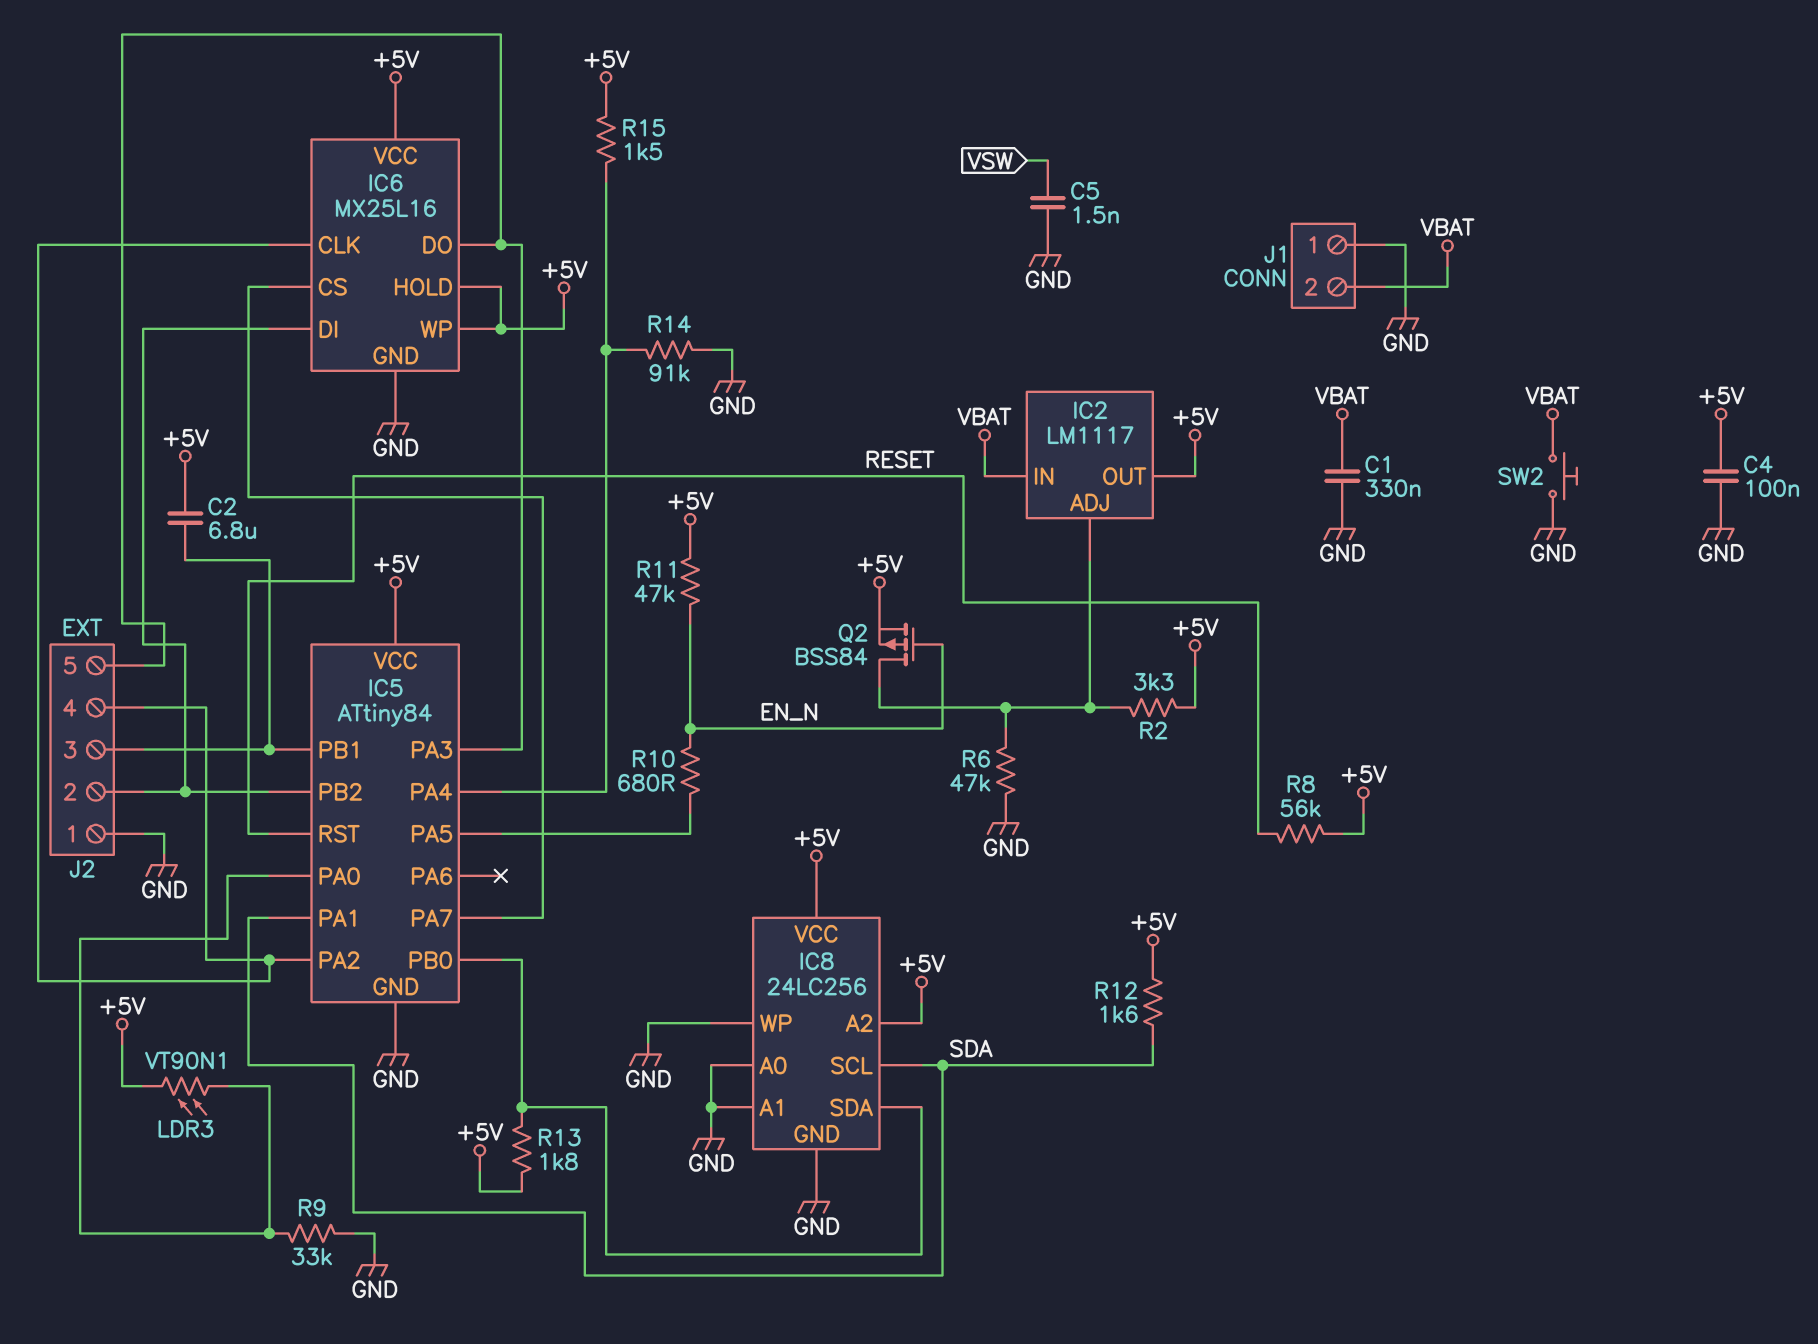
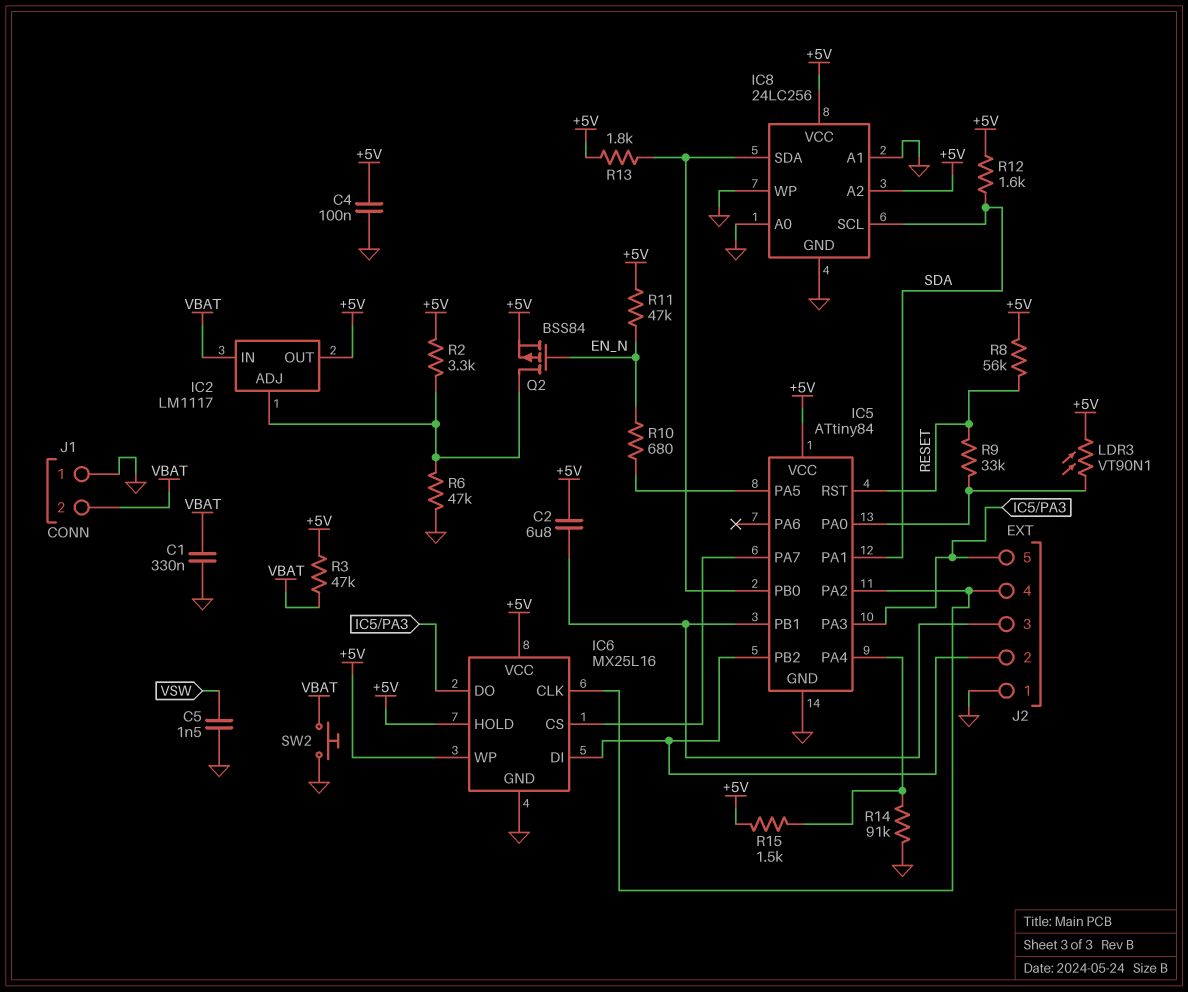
R3: none -> 47k (+5V, VBAT)
R9: 33k (GND, IC5/PA0) -> 33k (IC5/PA0, RESET)

